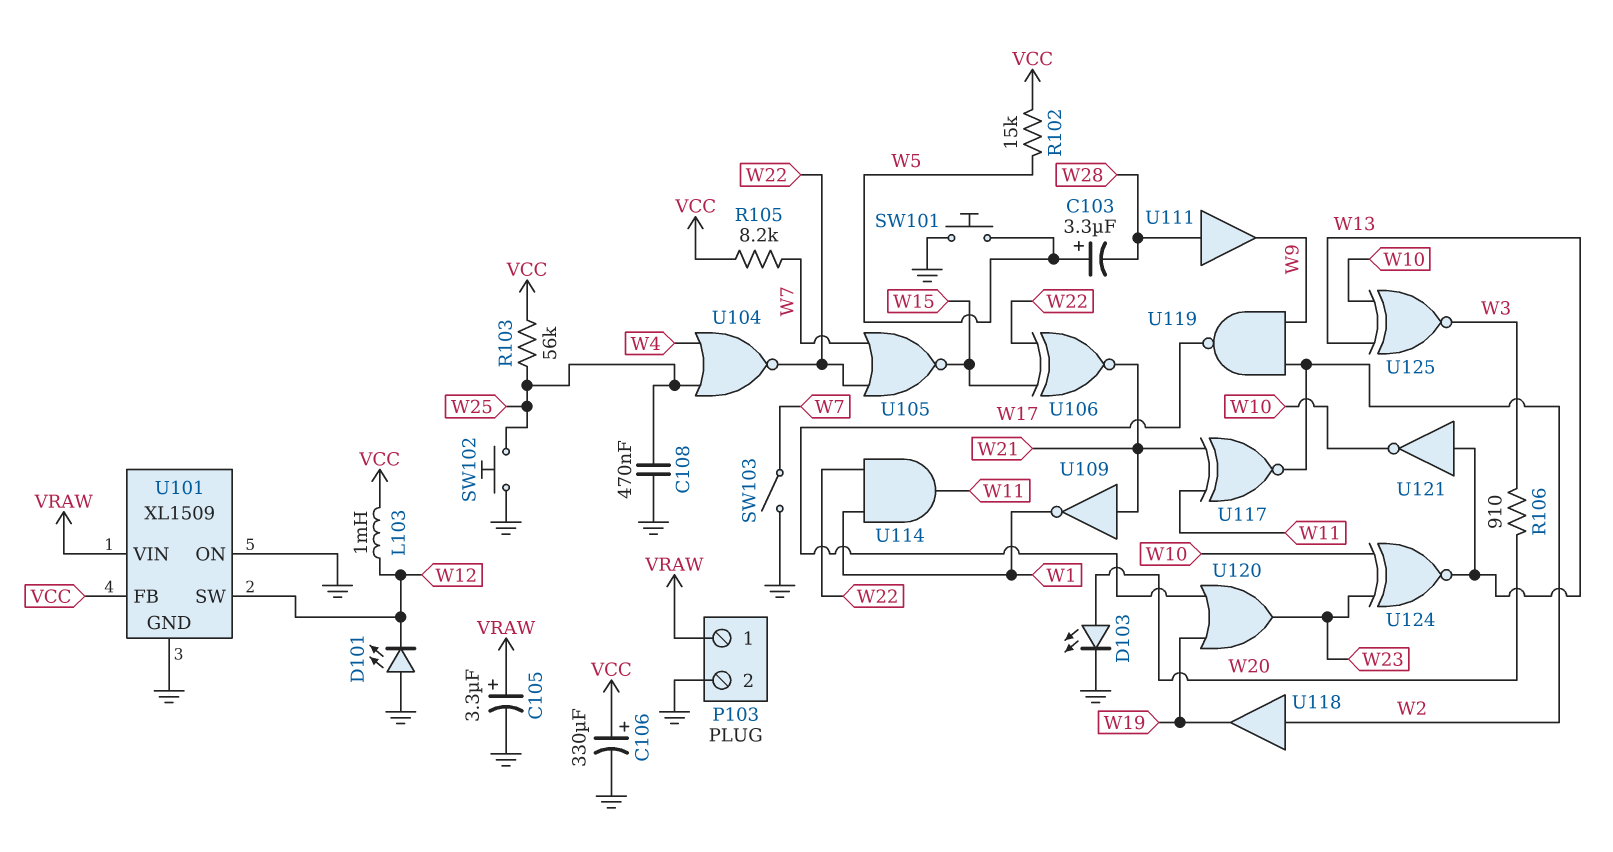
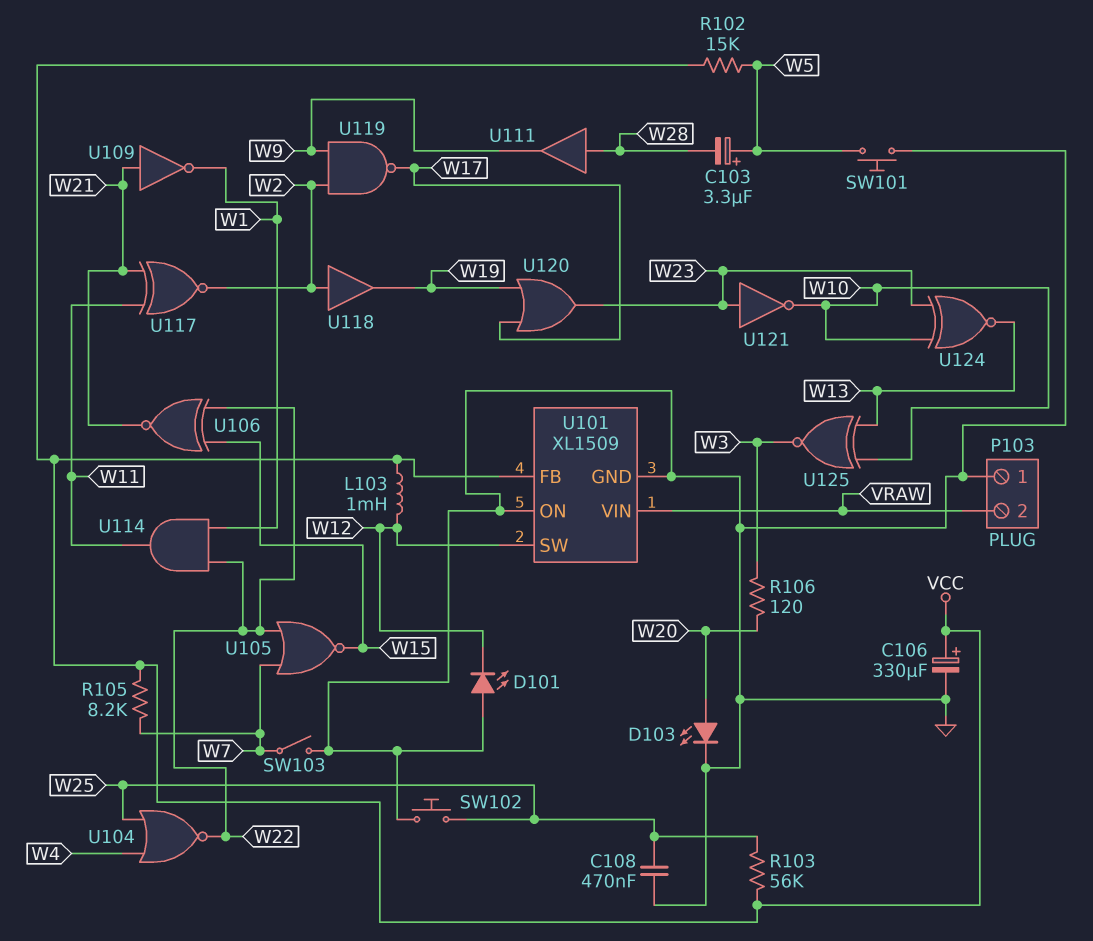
C105: 3.3uF (plus VRAW, minus GND) -> none
P103 pin 1: VRAW -> GND
P103 pin 2: GND -> VRAW
R106: 910 (W3, W20) -> 120 (W3, W20)
U121: NOT (in W13, out W10) -> NOT (in W23, out W10)

